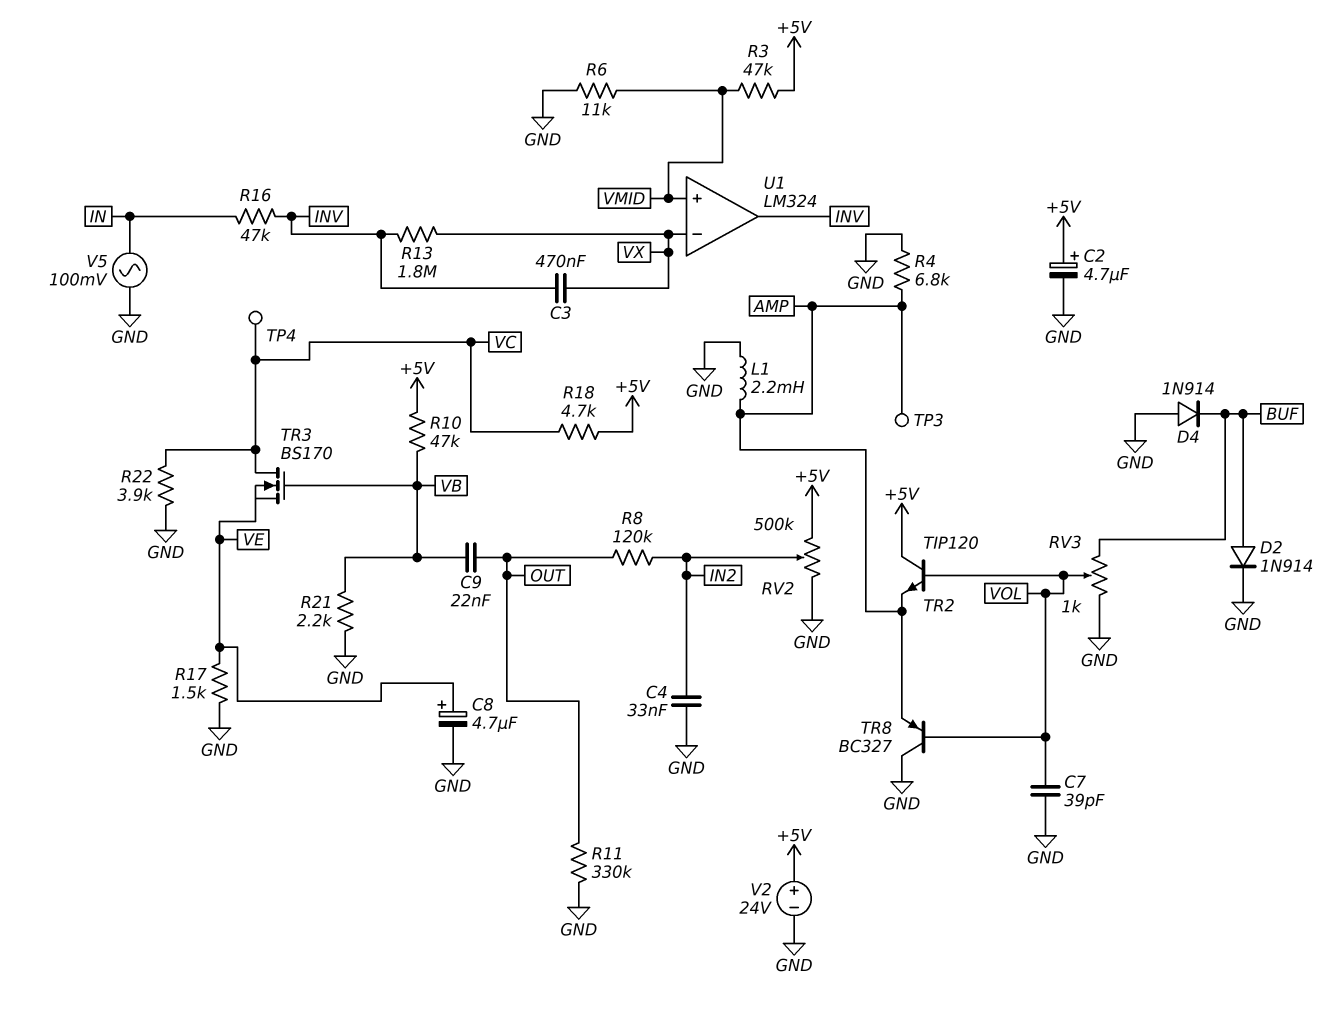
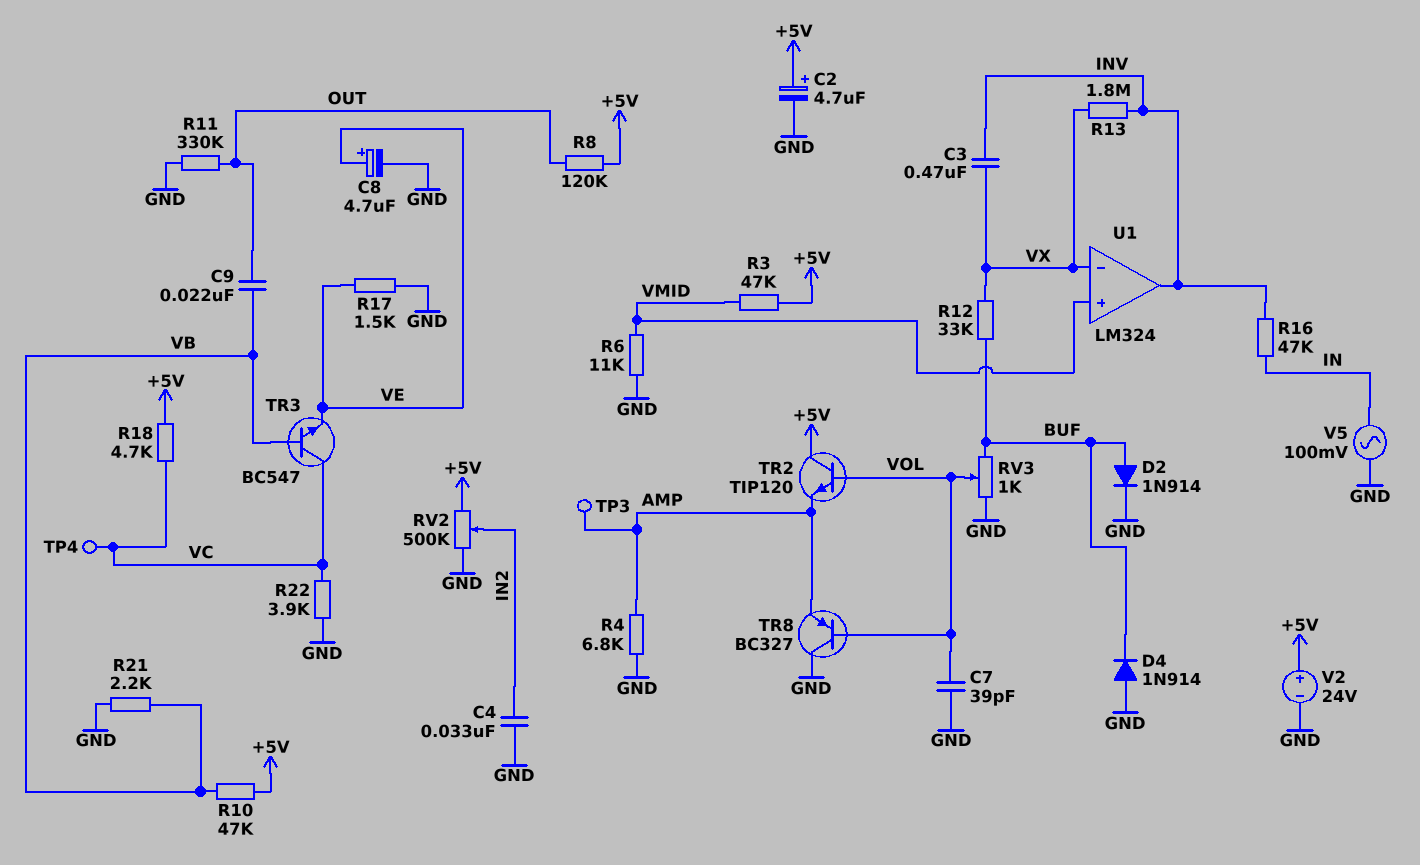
L1: 2.2mH (AMP, GND) -> none
R8: 120k (IN2, OUT) -> 120k (+5V, OUT)
R12: none -> 33k (BUF, VX)
TR3: NMOS BS170 (G VB, D VC, S VE) -> NPN BC547 (B VB, C VC, E VE)

